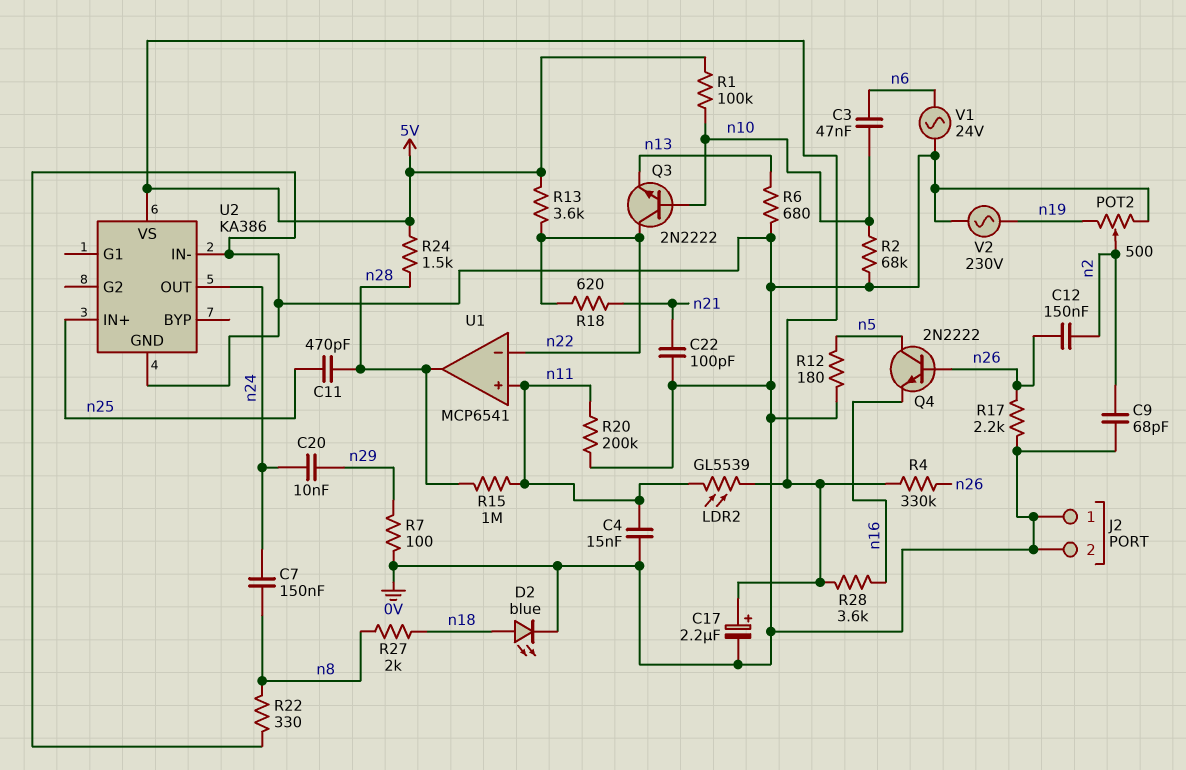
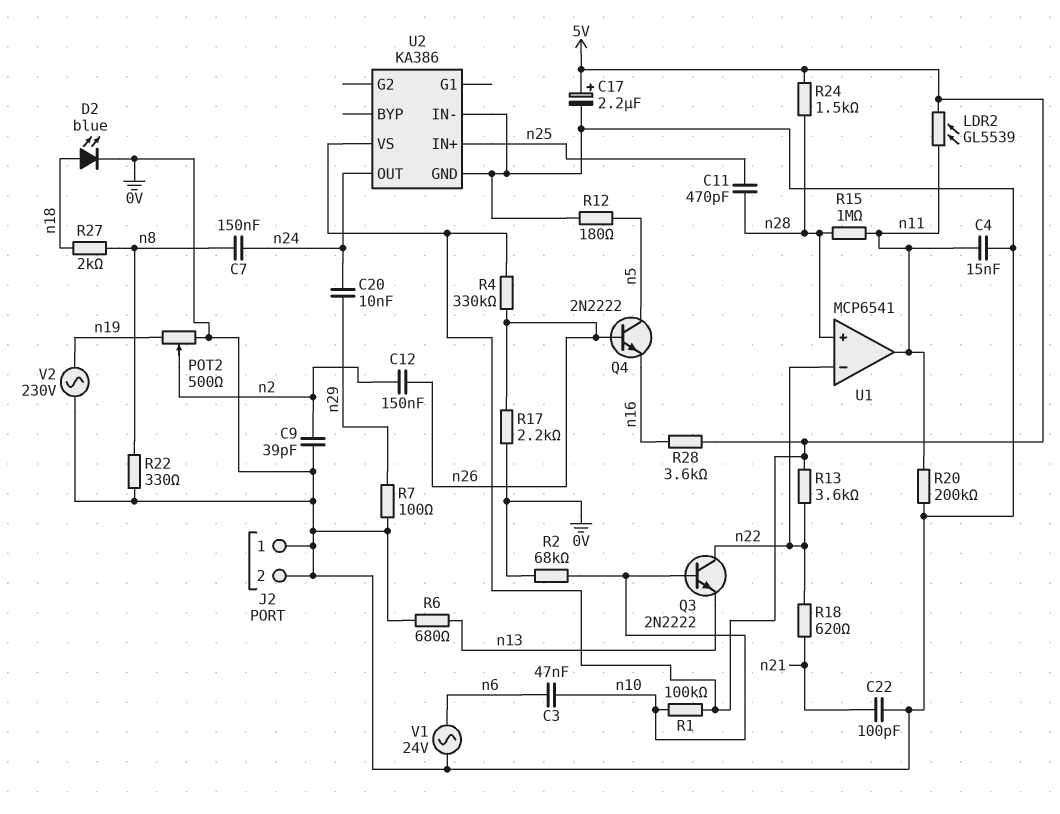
C9: 68pF (0V, n2) -> 39pF (0V, n2)
U1 pin in+: n11 -> n28
U1 pin out: n28 -> n11

